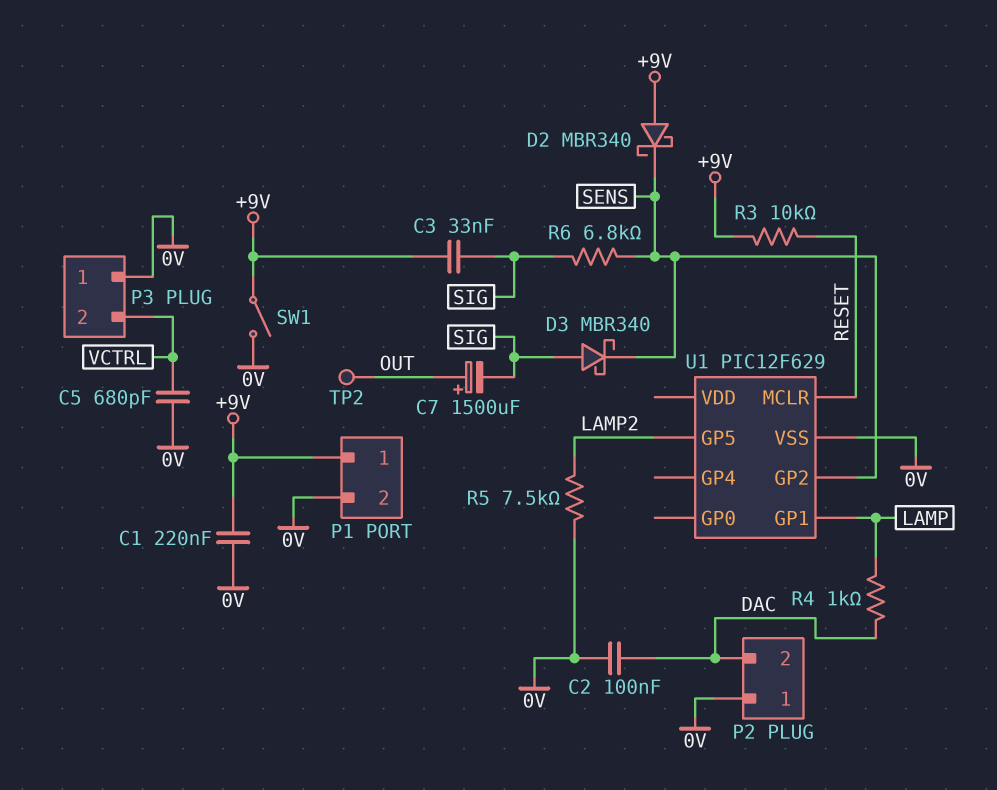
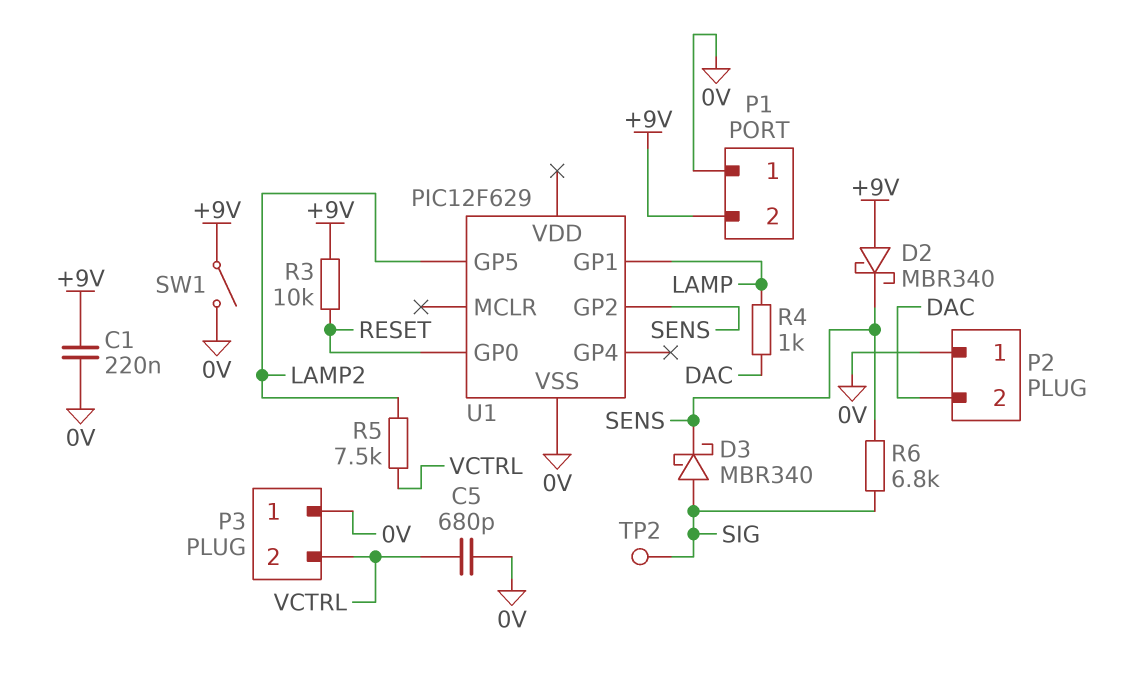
C2: 100nF (0V, DAC) -> none
C3: 33nF (+9V, SIG) -> none
C7: 1500uF (plus OUT, minus SIG) -> none
P1 pin 1: +9V -> 0V
P1 pin 2: 0V -> +9V
R5: 7.5k (0V, LAMP2) -> 7.5k (LAMP2, VCTRL)
TP2: test point (OUT) -> test point (SIG)
U1 pin GP0: none -> RESET
U1 pin MCLR: RESET -> none

